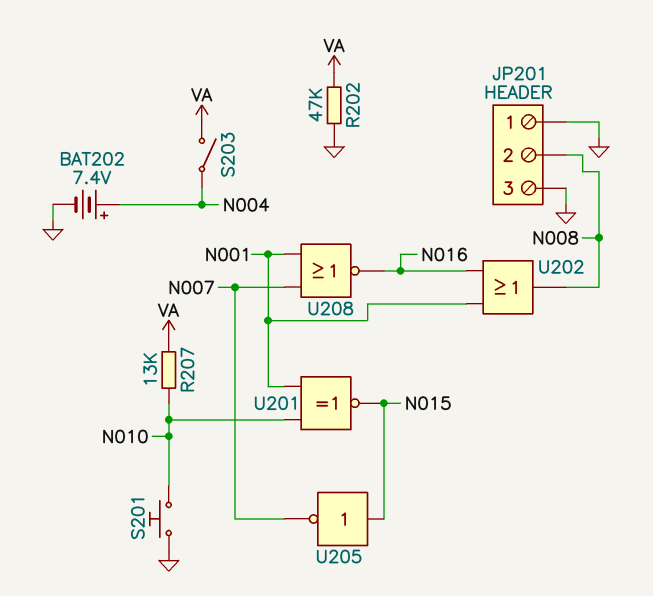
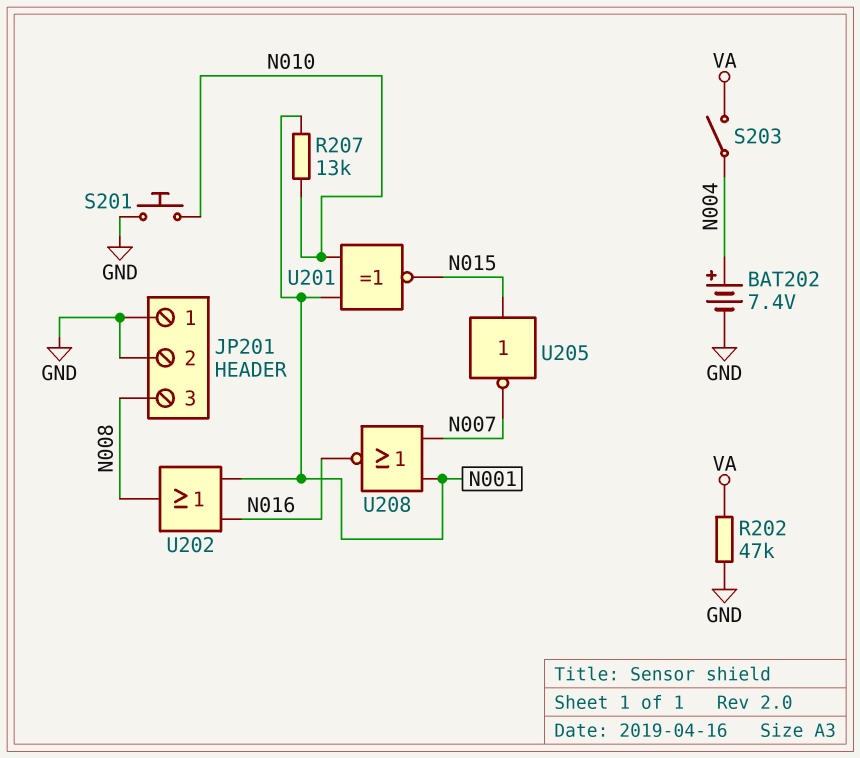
JP201 pin 2: N008 -> GND
JP201 pin 3: GND -> N008
R207: 13k (N010, VA) -> 13k (N001, N010)

